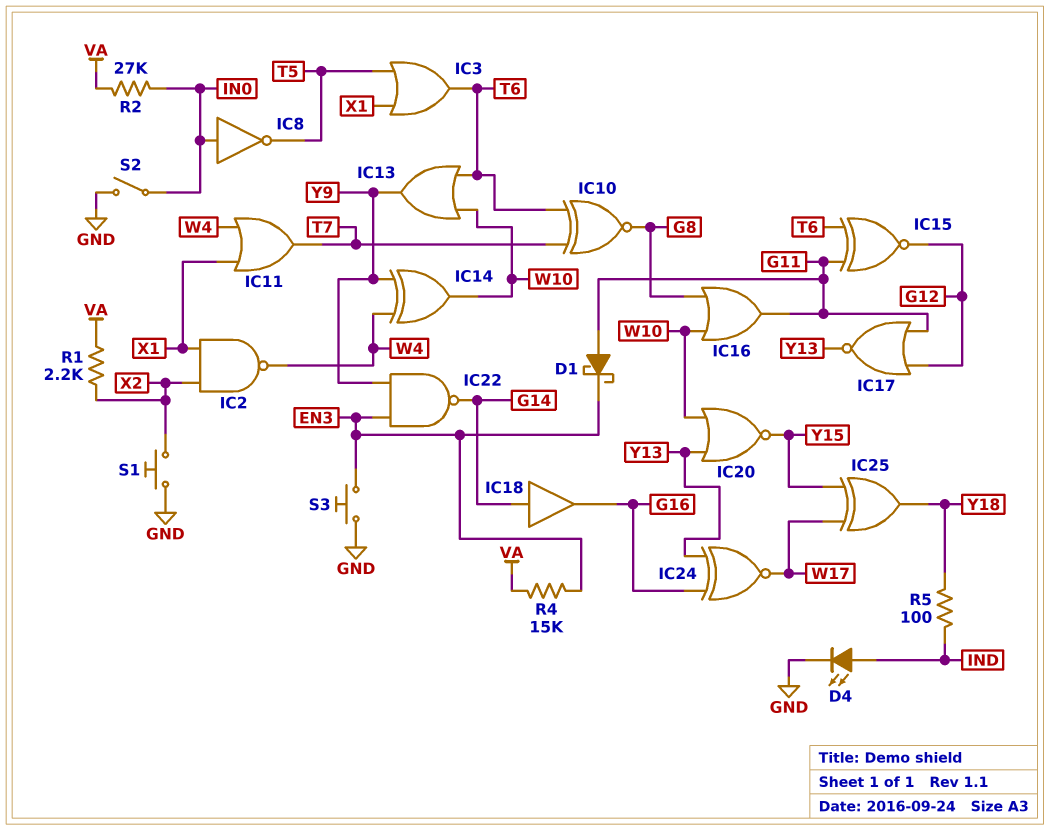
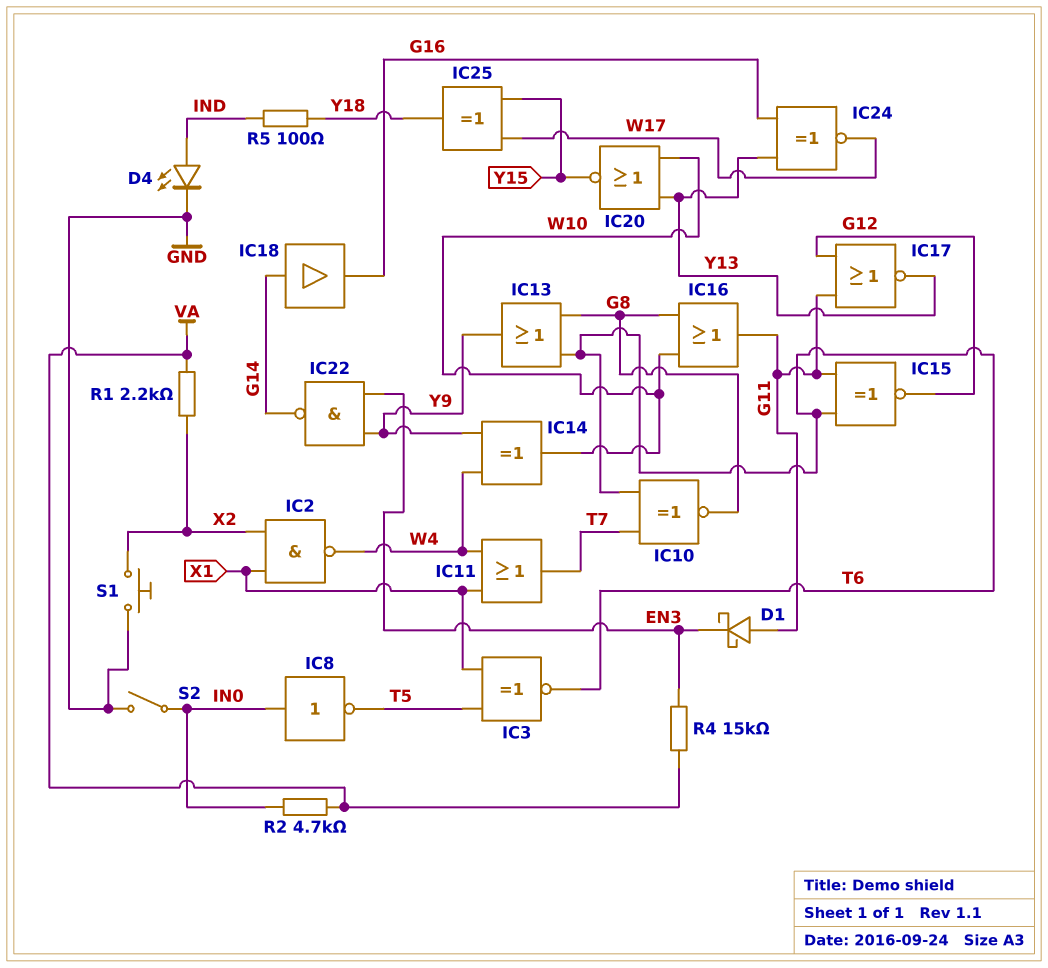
IC3: OR (in T5, in X1, out T6) -> XNOR (in T5, in X1, out T6)
IC13: OR (in T6, in W10, out Y9) -> OR (in G8, in T6, out Y9)
R2: 27k (IN0, VA) -> 4.7k (IN0, VA)
S3: button (EN3, GND) -> none

